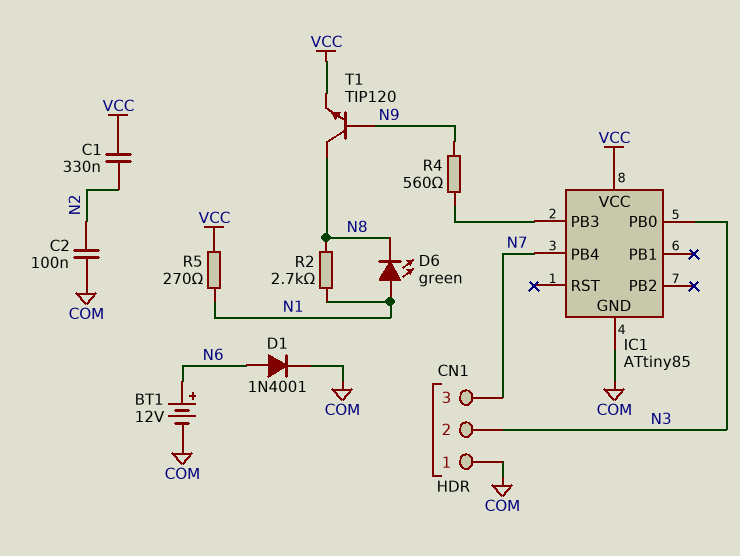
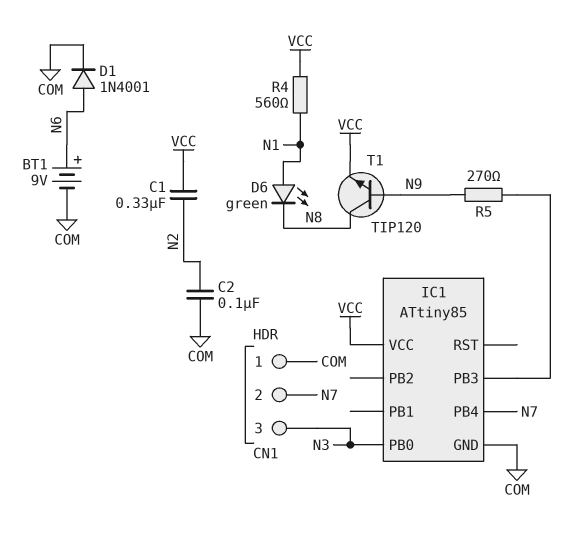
BT1: 12V (plus N6, minus COM) -> 9V (plus N6, minus COM)
CN1 pin 2: N3 -> N7
CN1 pin 3: N7 -> N3
R2: 2.7k (N1, N8) -> none
R4: 560 (IC1/PB3, N9) -> 560 (N1, VCC)
R5: 270 (N1, VCC) -> 270 (IC1/PB3, N9)

